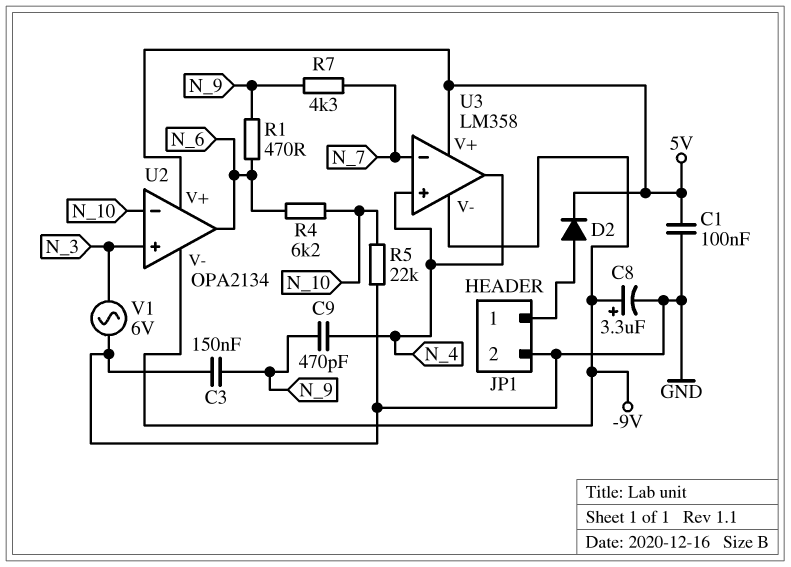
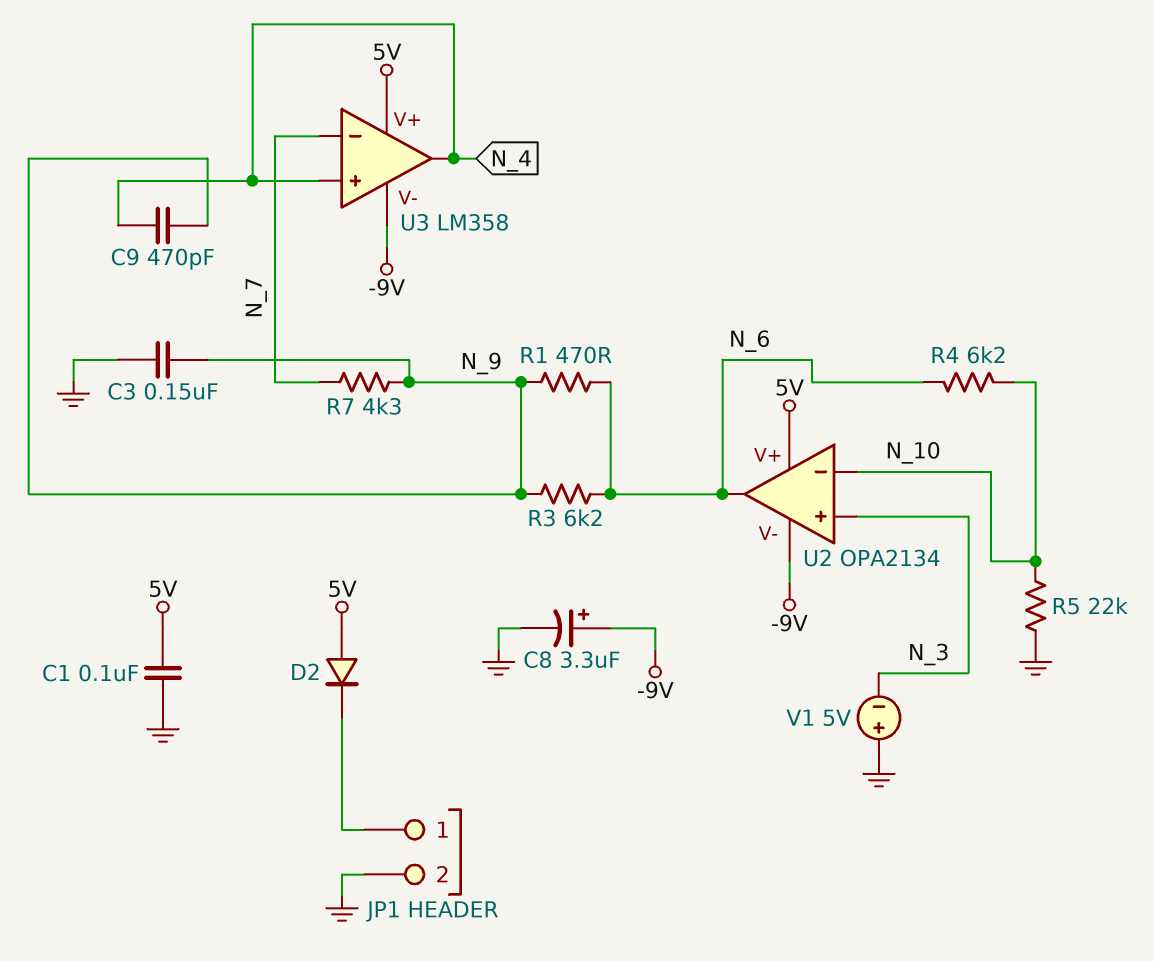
D2: diode (A JP1/1, K 5V) -> diode (A 5V, K JP1/1)
R3: none -> 6.2k (N_6, N_9)
V1: AC 6V (GND, N_3) -> 5V (plus GND, minus N_3)

